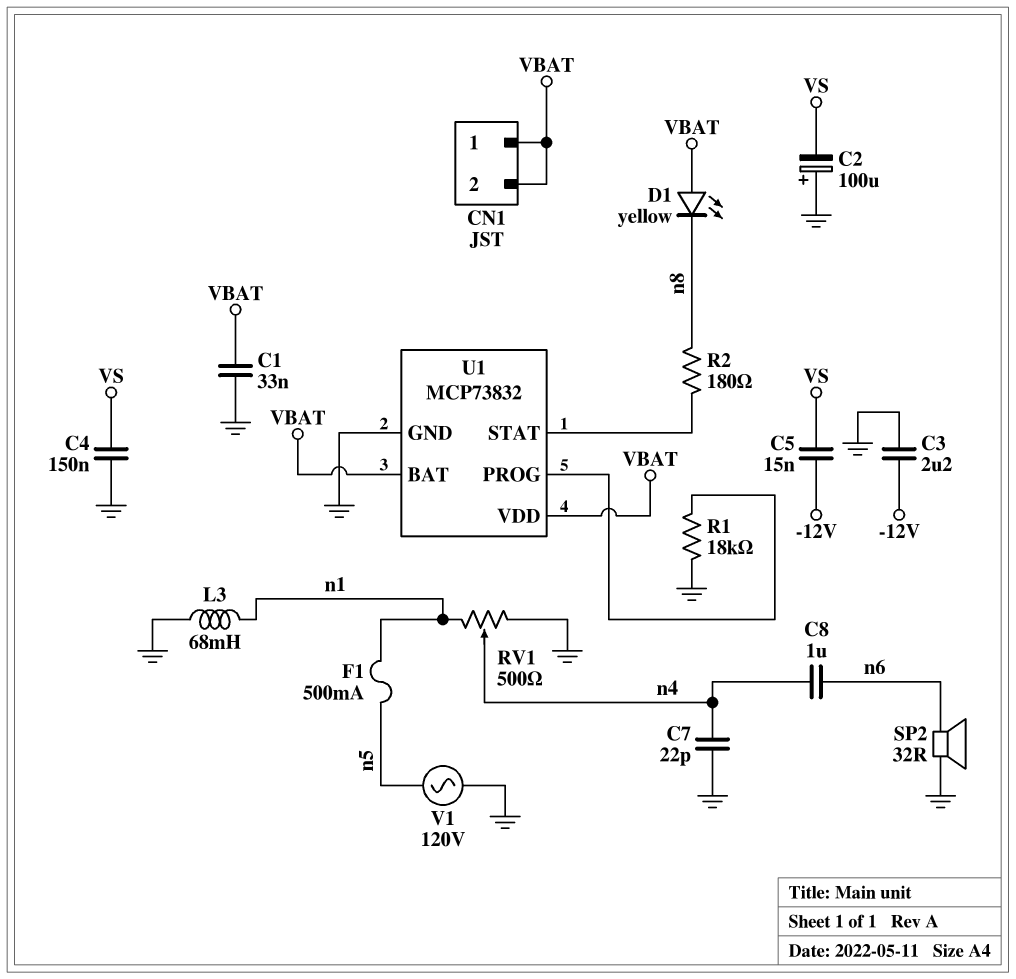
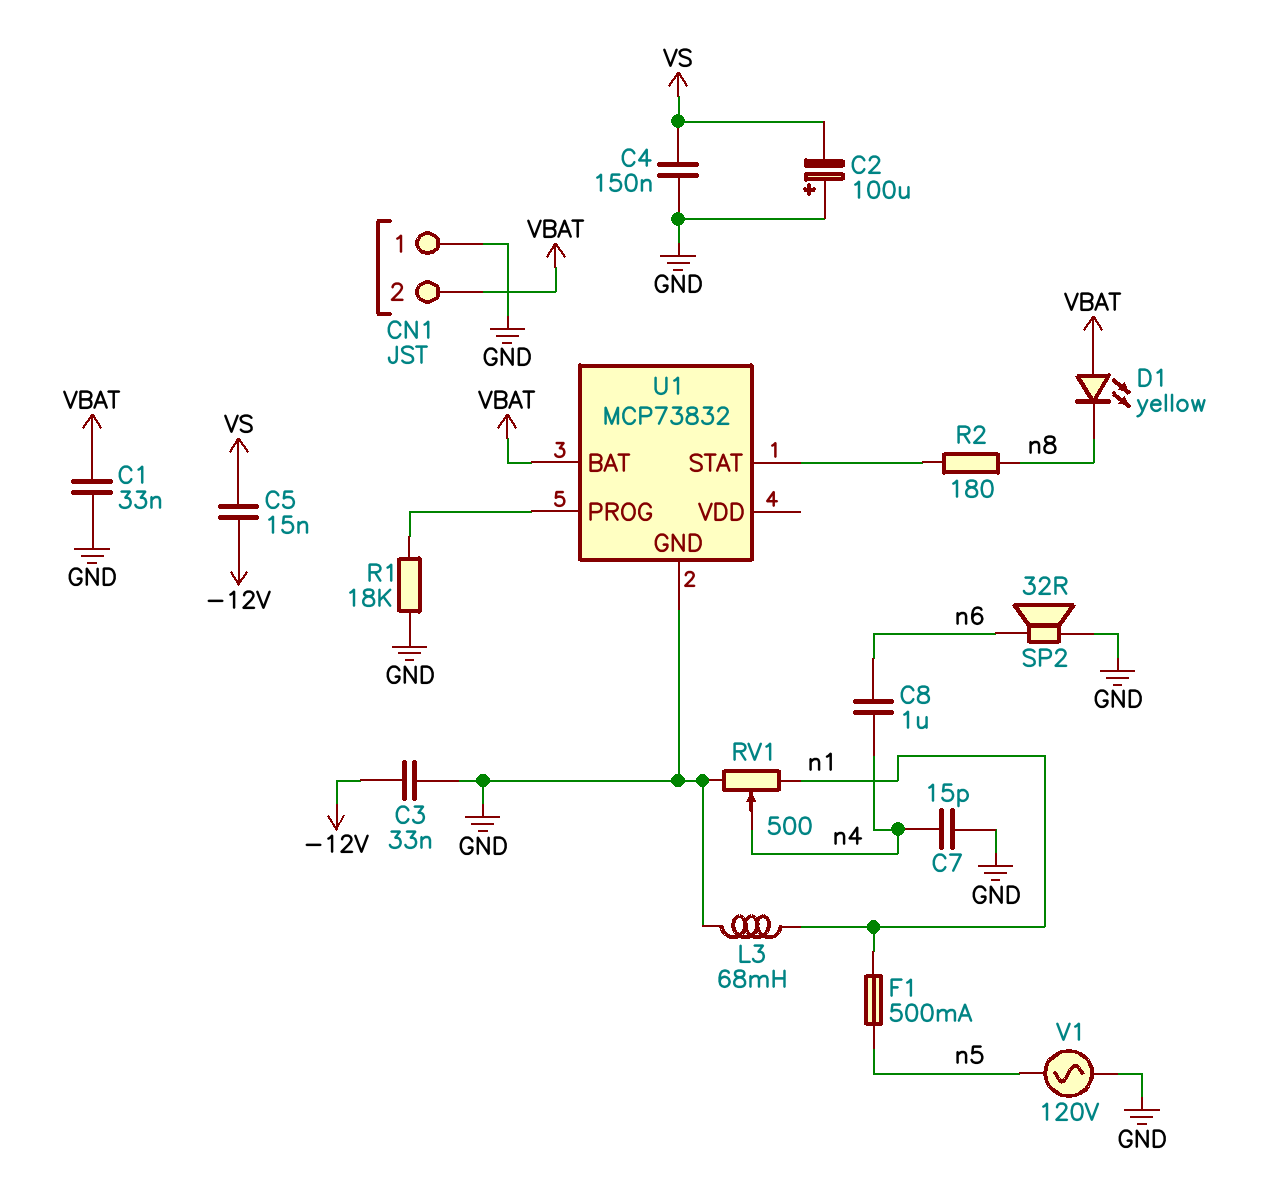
C3: 2.2uF (-12V, GND) -> 33nF (-12V, GND)
C7: 22pF (GND, n4) -> 15pF (GND, n4)
CN1 pin 1: VBAT -> GND
U1 pin VDD: VBAT -> none

